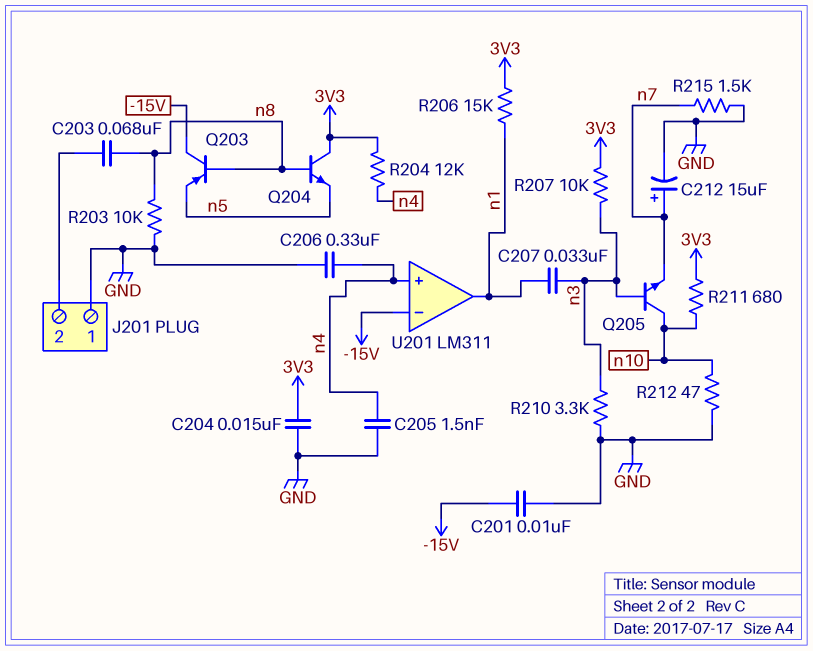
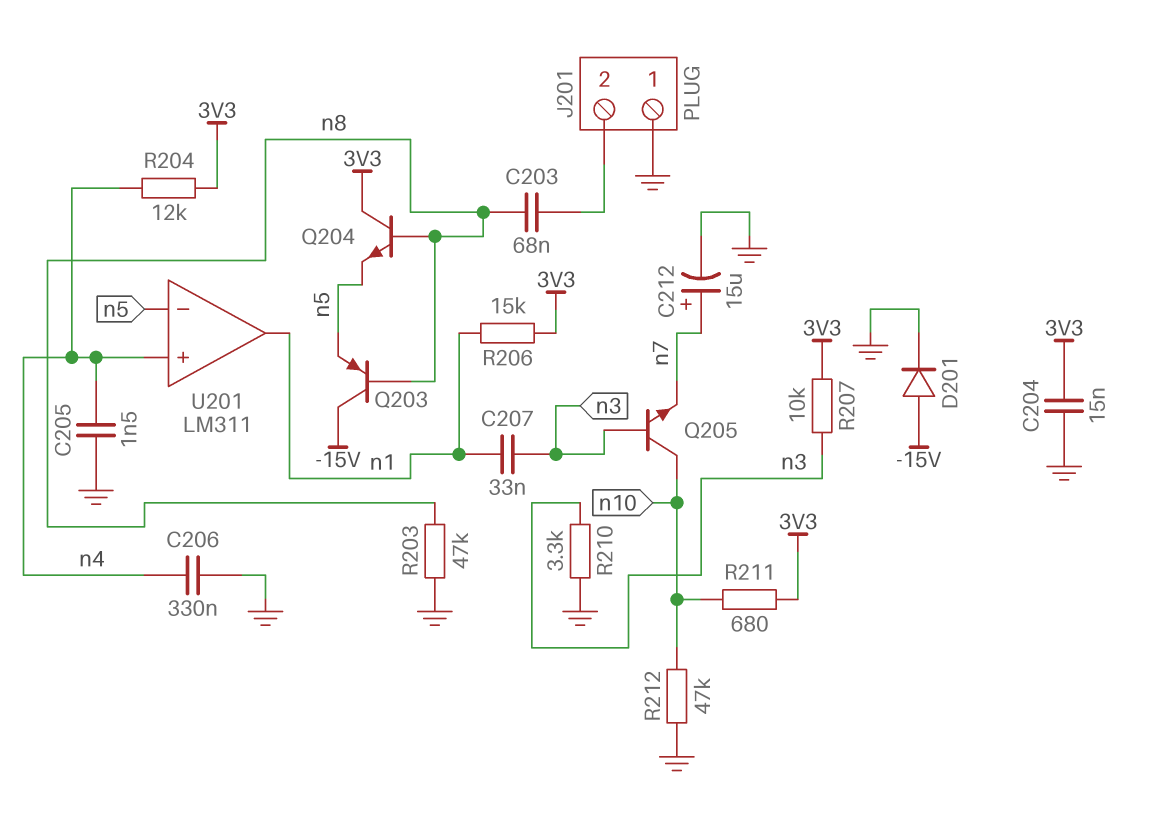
C201: 10nF (-15V, GND) -> none
D201: none -> diode (A -15V, K GND)
R203: 10k (GND, n8) -> 47k (GND, n8)
R212: 47 (GND, n10) -> 47k (GND, n10)
R215: 1.5k (GND, n7) -> none
U201 pin in-: -15V -> n5

